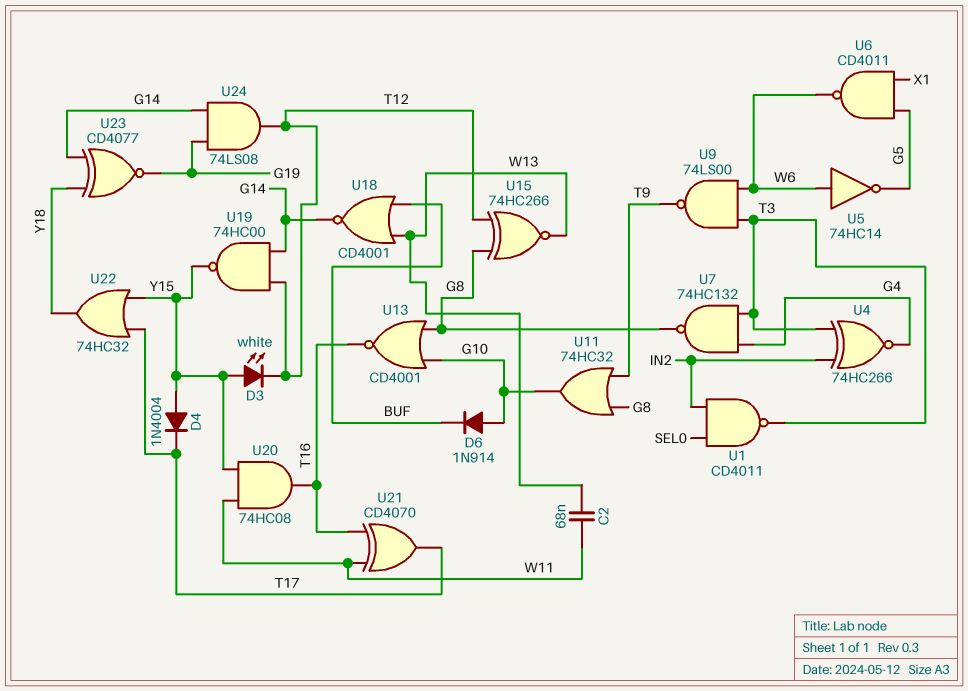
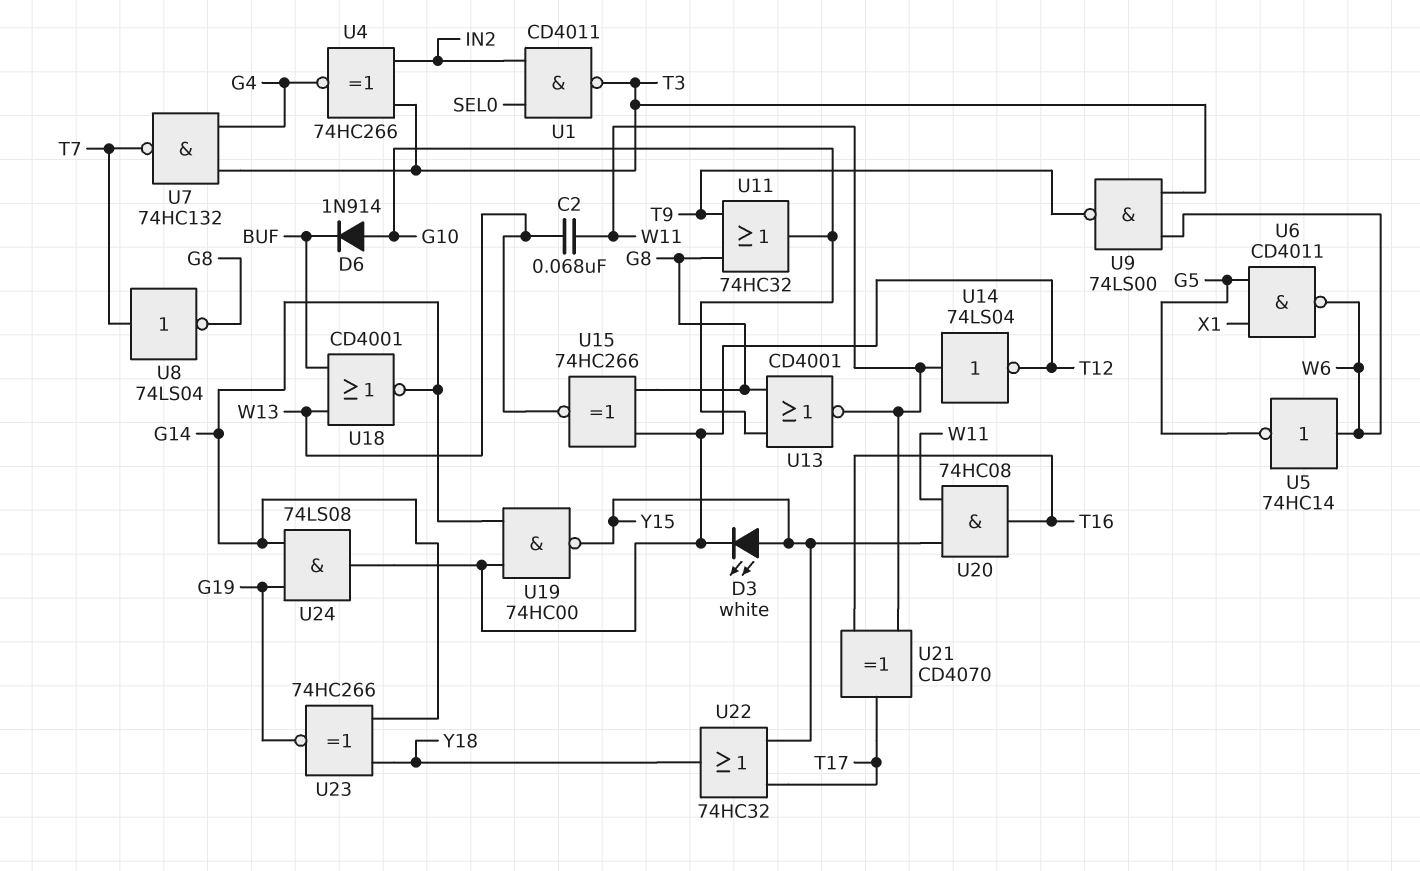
D4: diode 1N4004 (A Y15, K T17) -> none
U7: NAND 74HC132 (in G4, in T3, out G8) -> NAND 74HC132 (in G4, in T3, out T7)
U8: none -> NOT 74LS04 (in T7, out G8)
U13: NOR CD4001 (in G8, in G10, out T16) -> NOR CD4001 (in G8, in G10, out W11)
U14: none -> NOT 74LS04 (in W11, out T12)
U23: XNOR CD4077 (in G14, in Y18, out G19) -> XNOR 74HC266 (in G14, in Y18, out G19)

